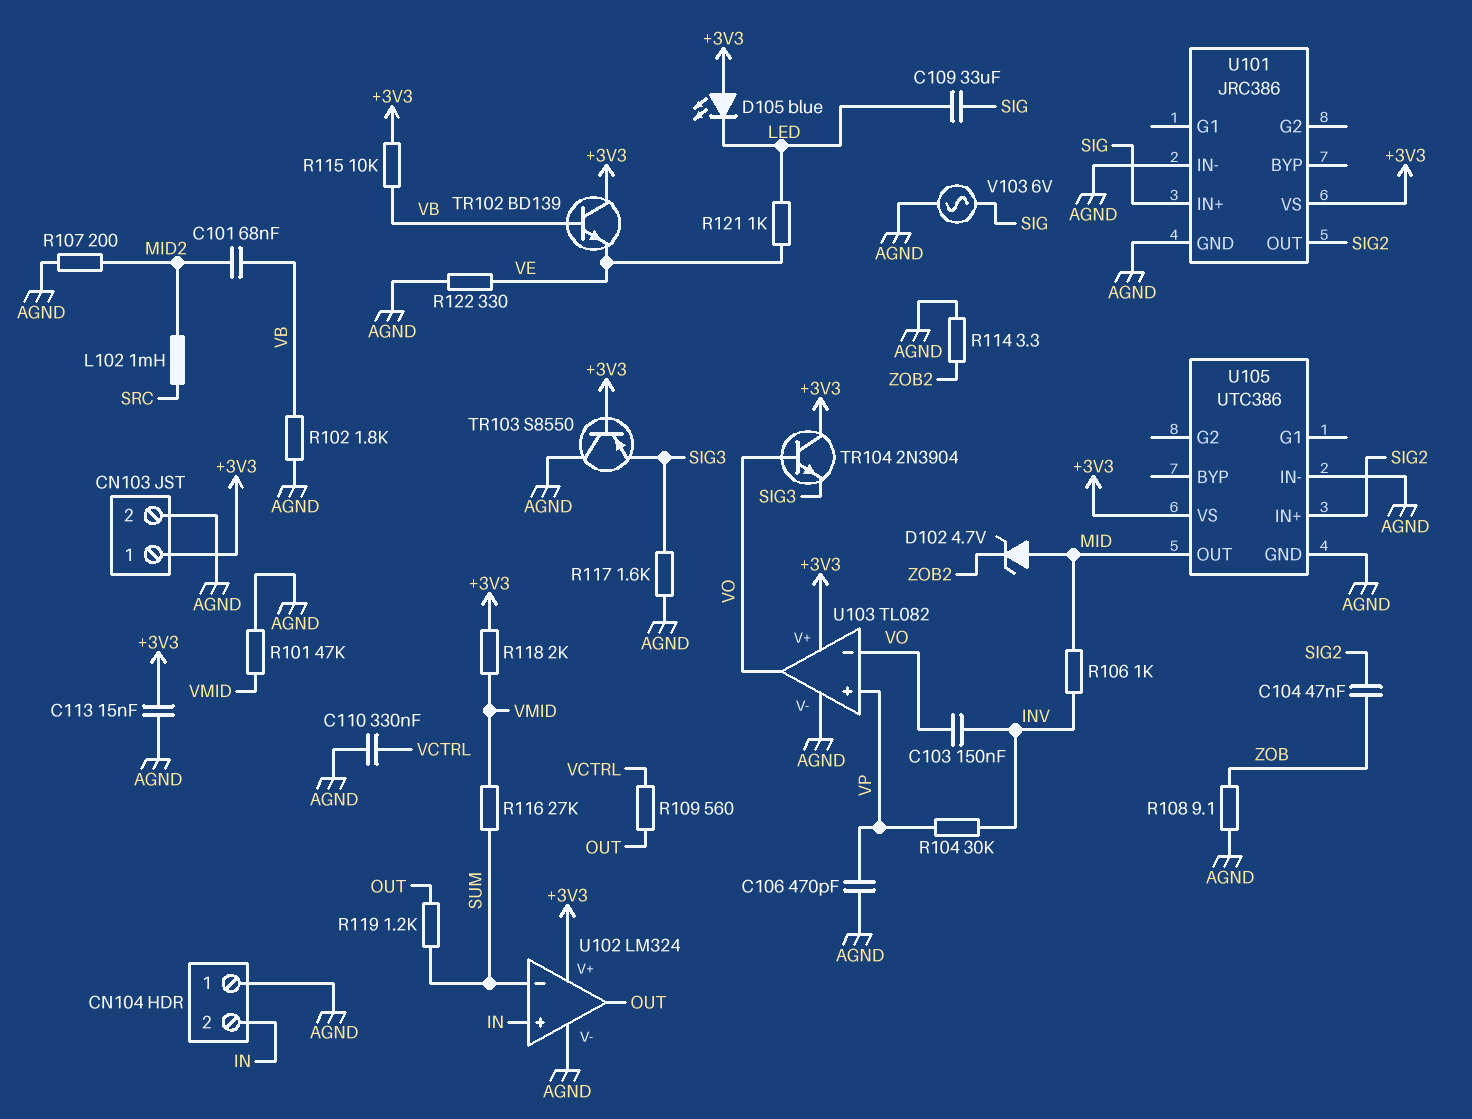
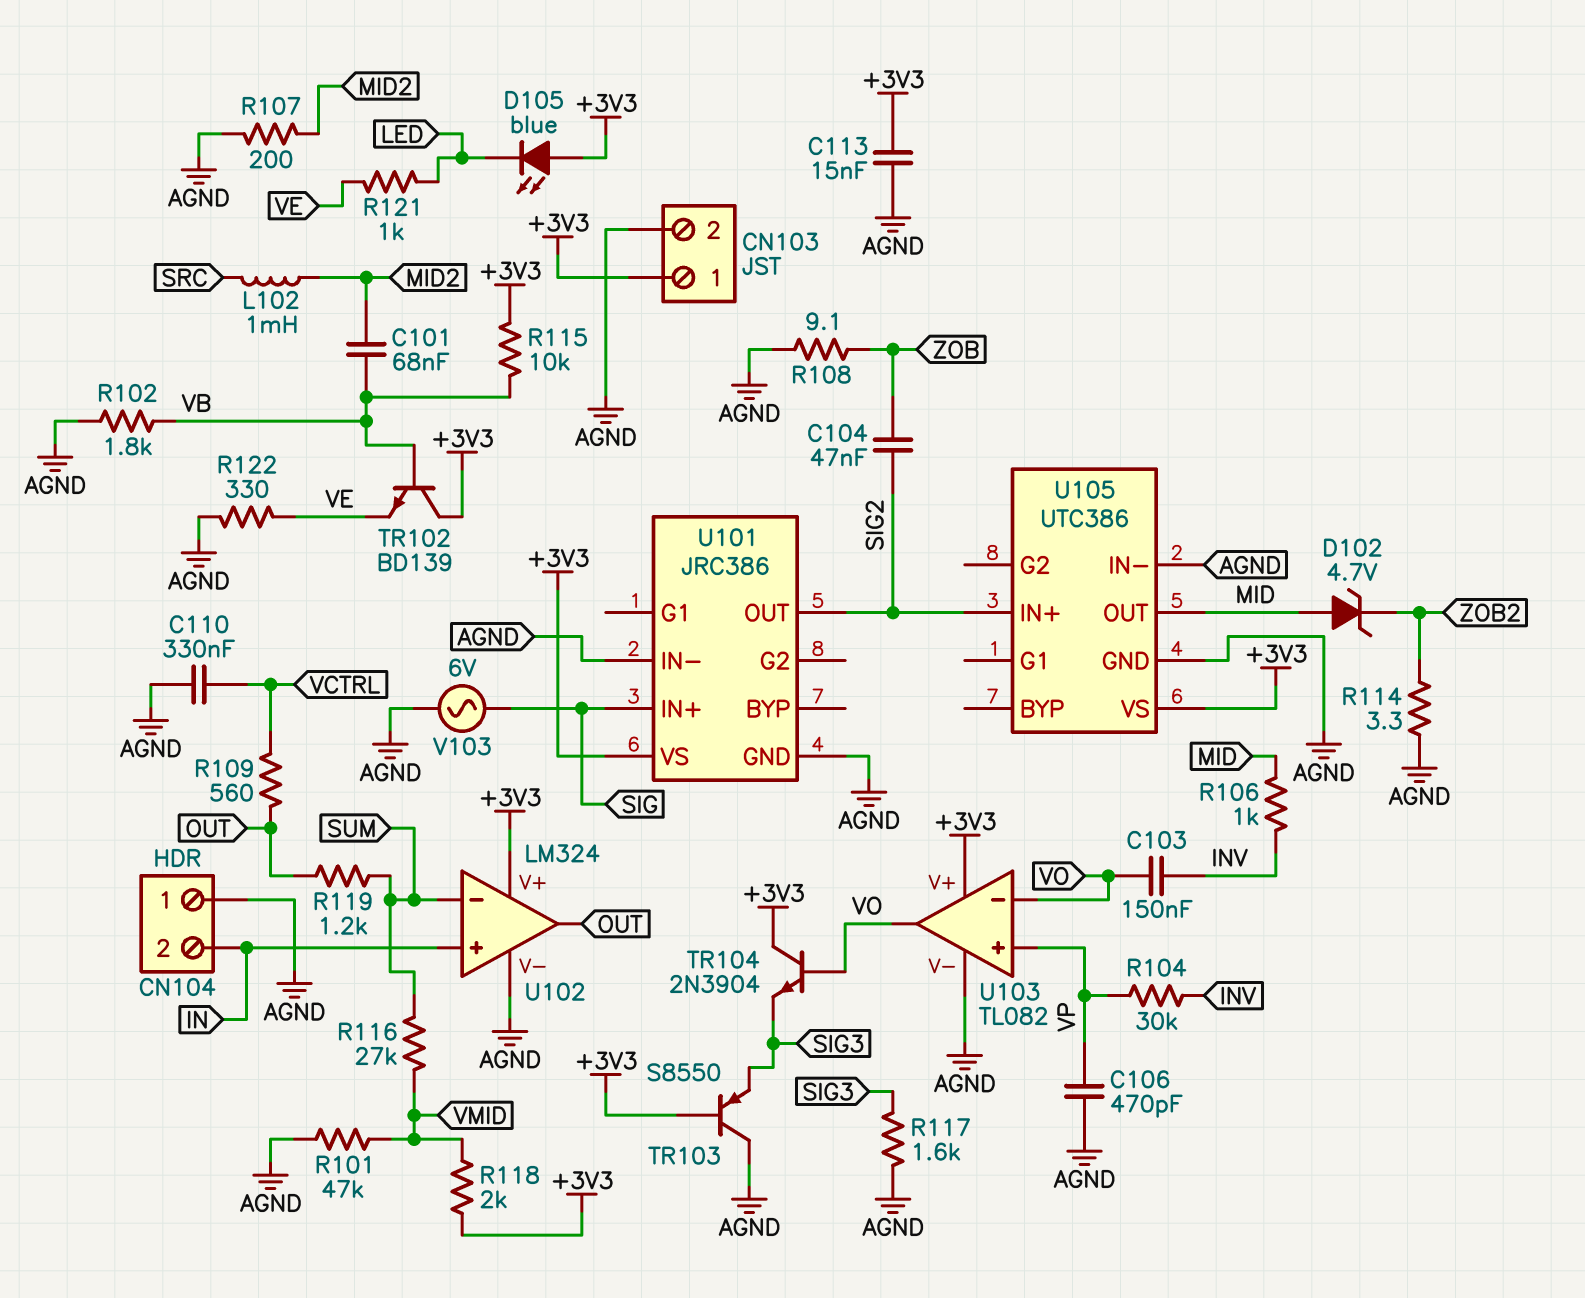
C109: 33uF (LED, SIG) -> none

